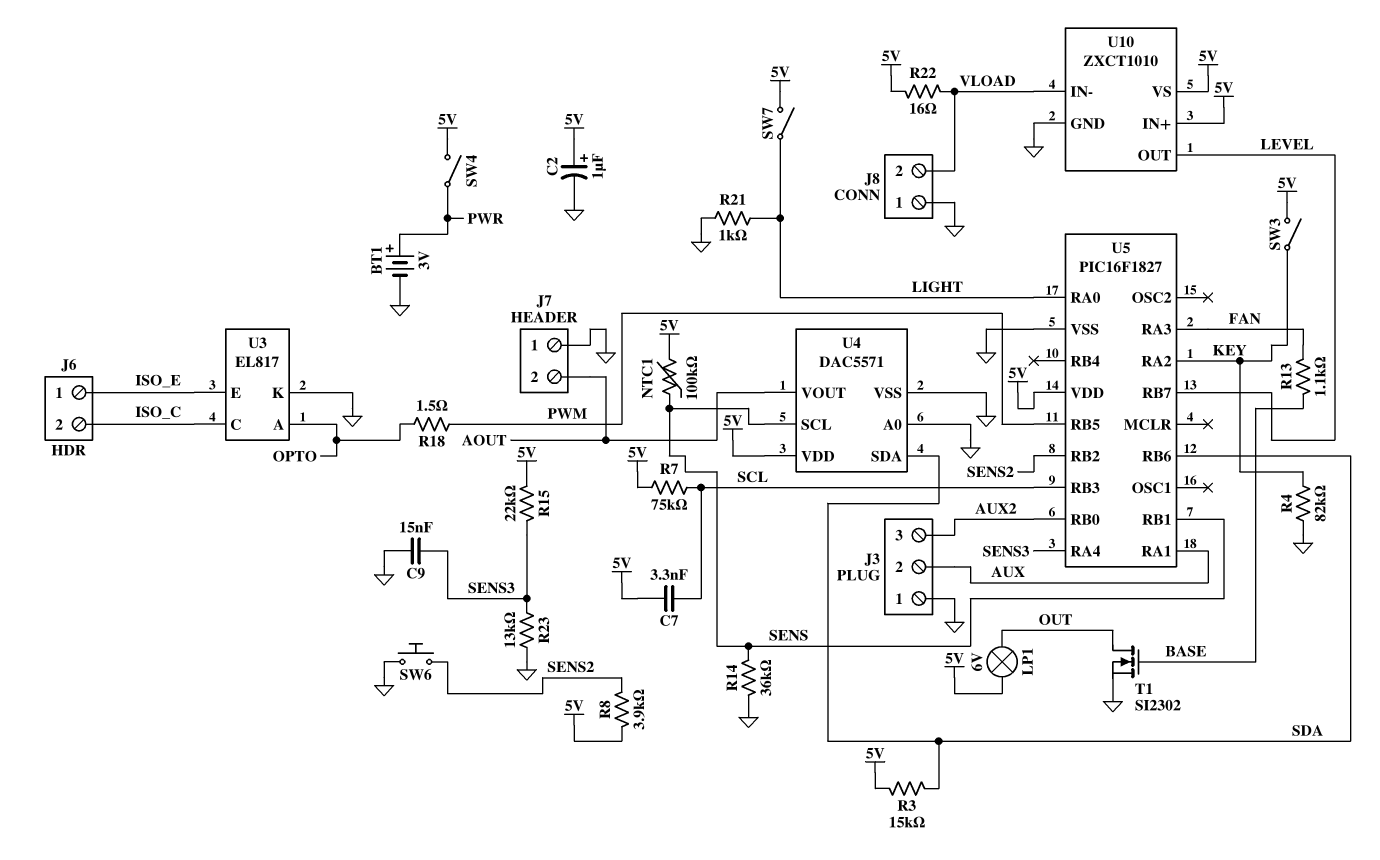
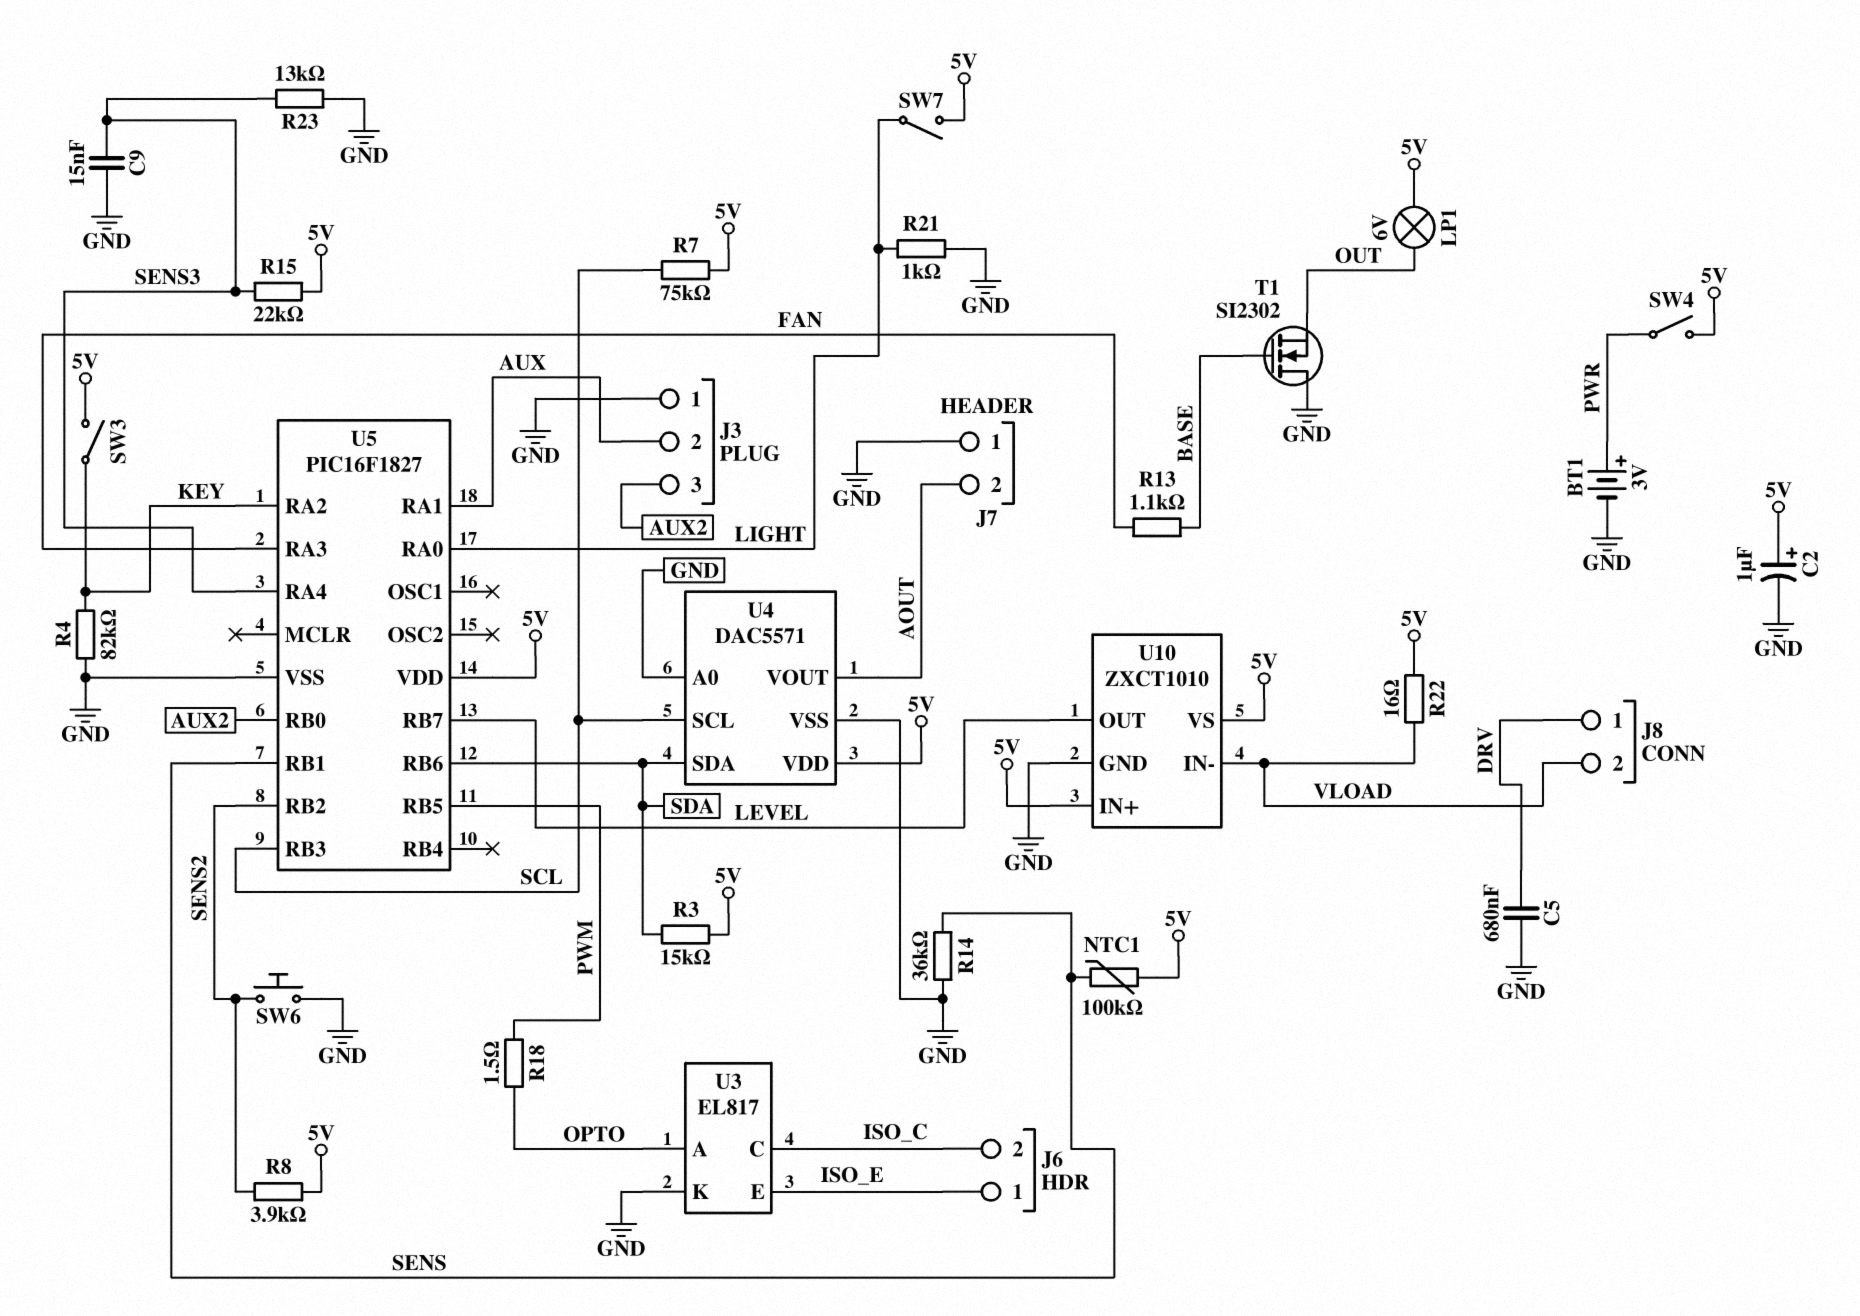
C5: none -> 680nF (DRV, GND)
C7: 3.3nF (5V, SCL) -> none
J8 pin 1: GND -> DRV
T1: NMOS SI2302 (G BASE, D OUT, S GND) -> NMOS SI2302 (G BASE, D GND, S OUT)
U4 pin SCL: SENS -> SCL

